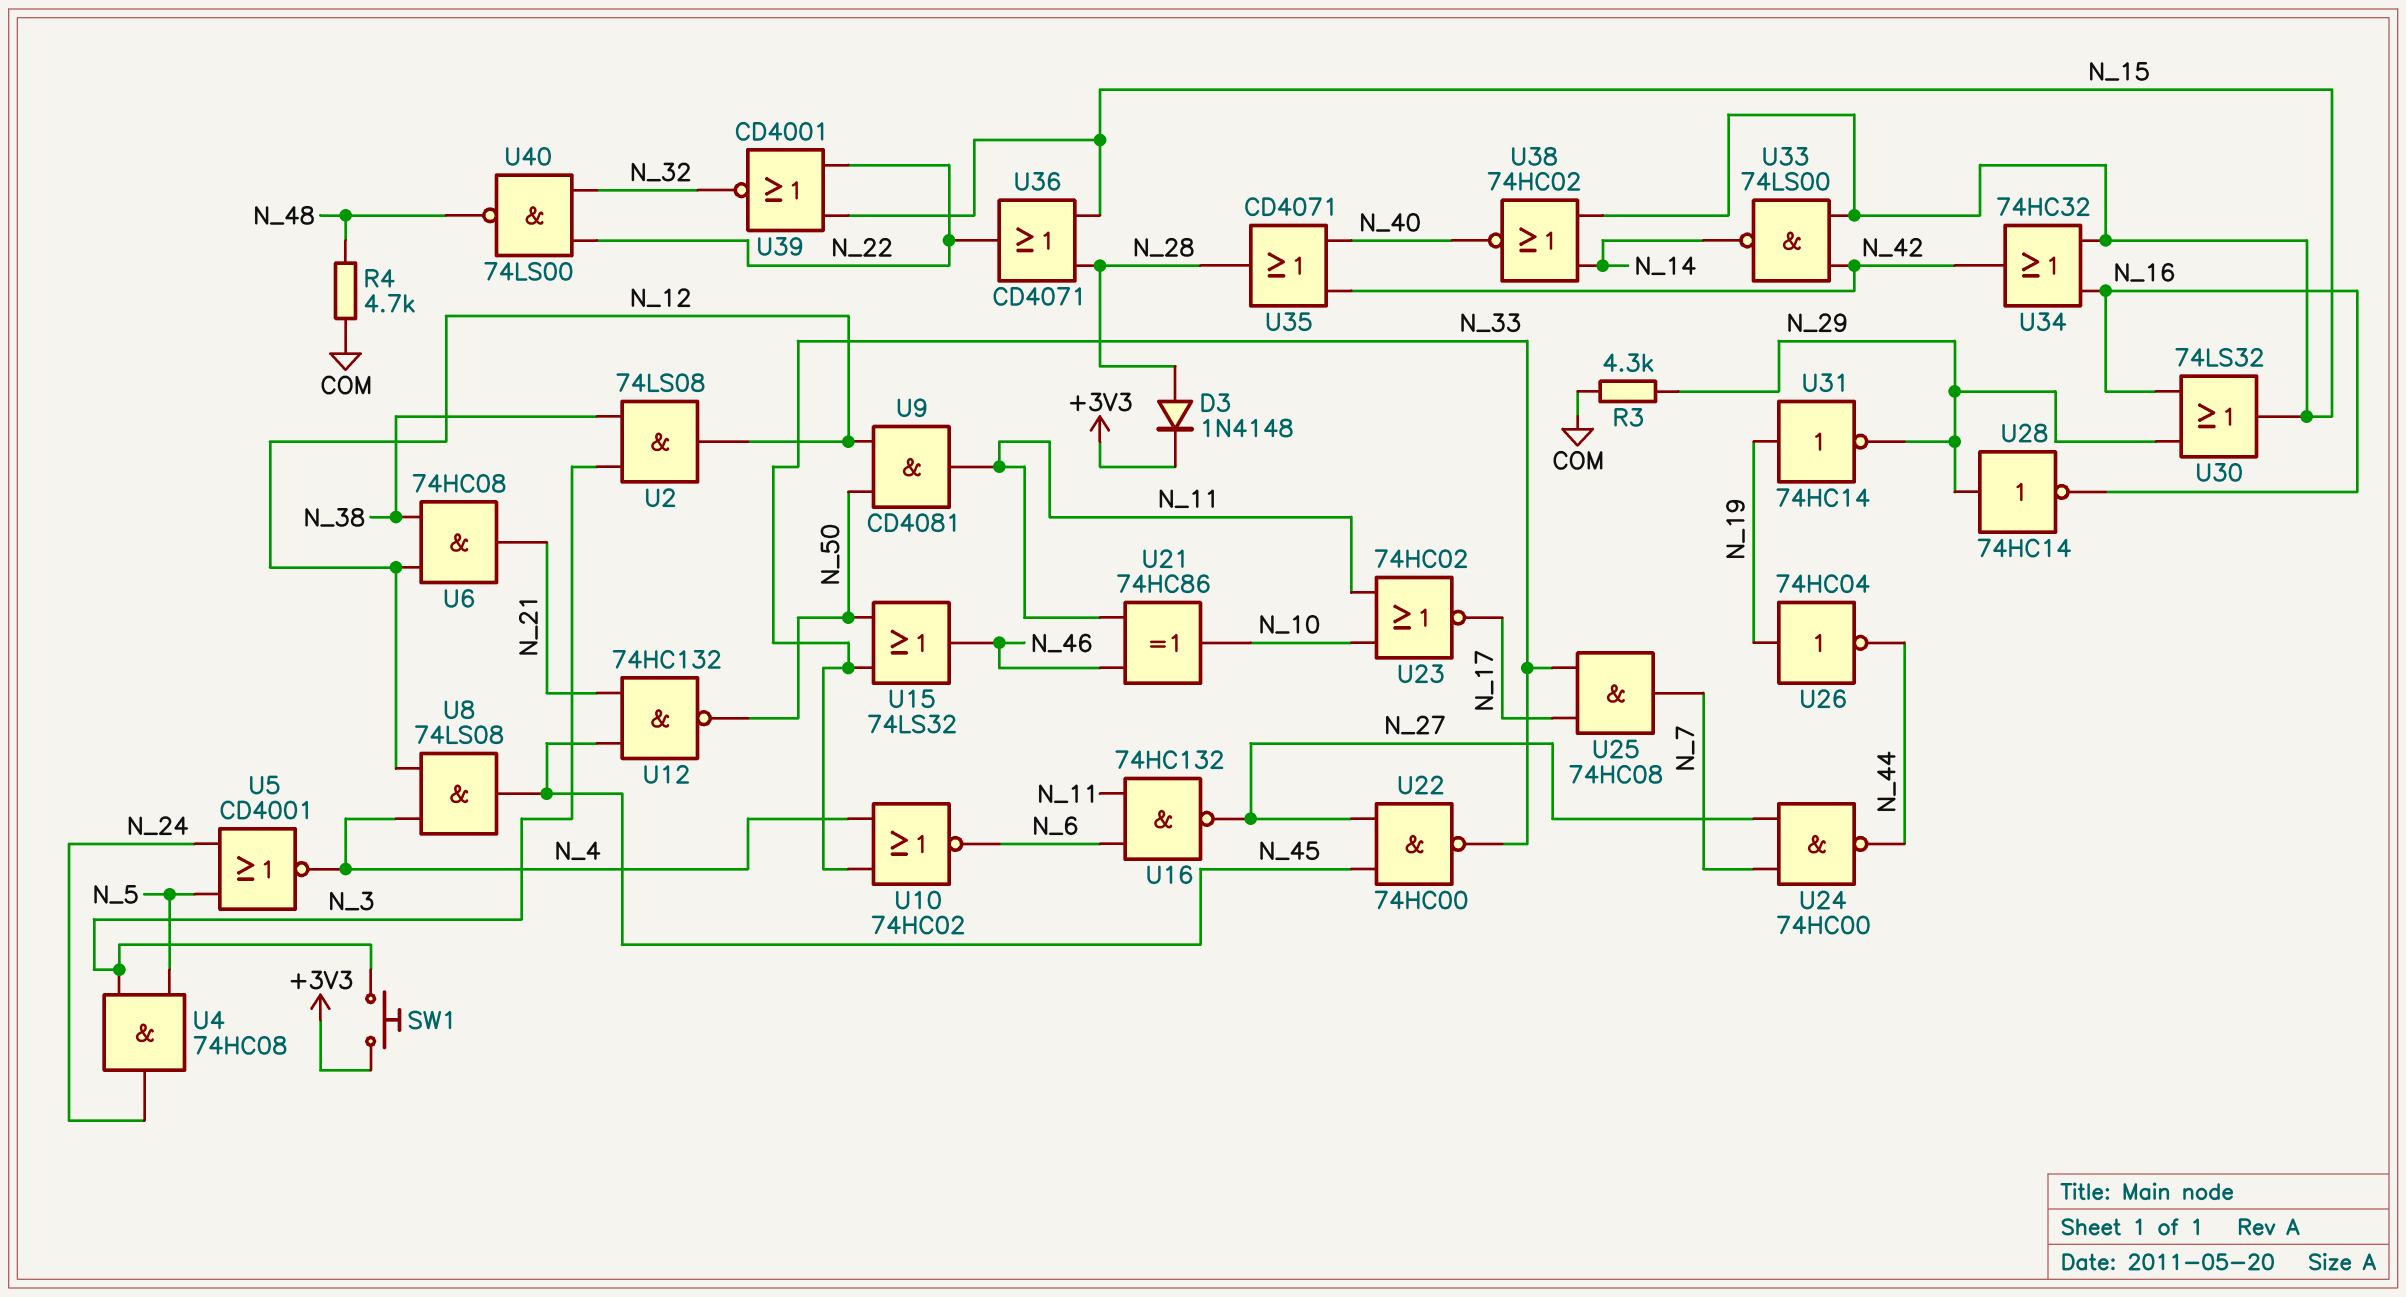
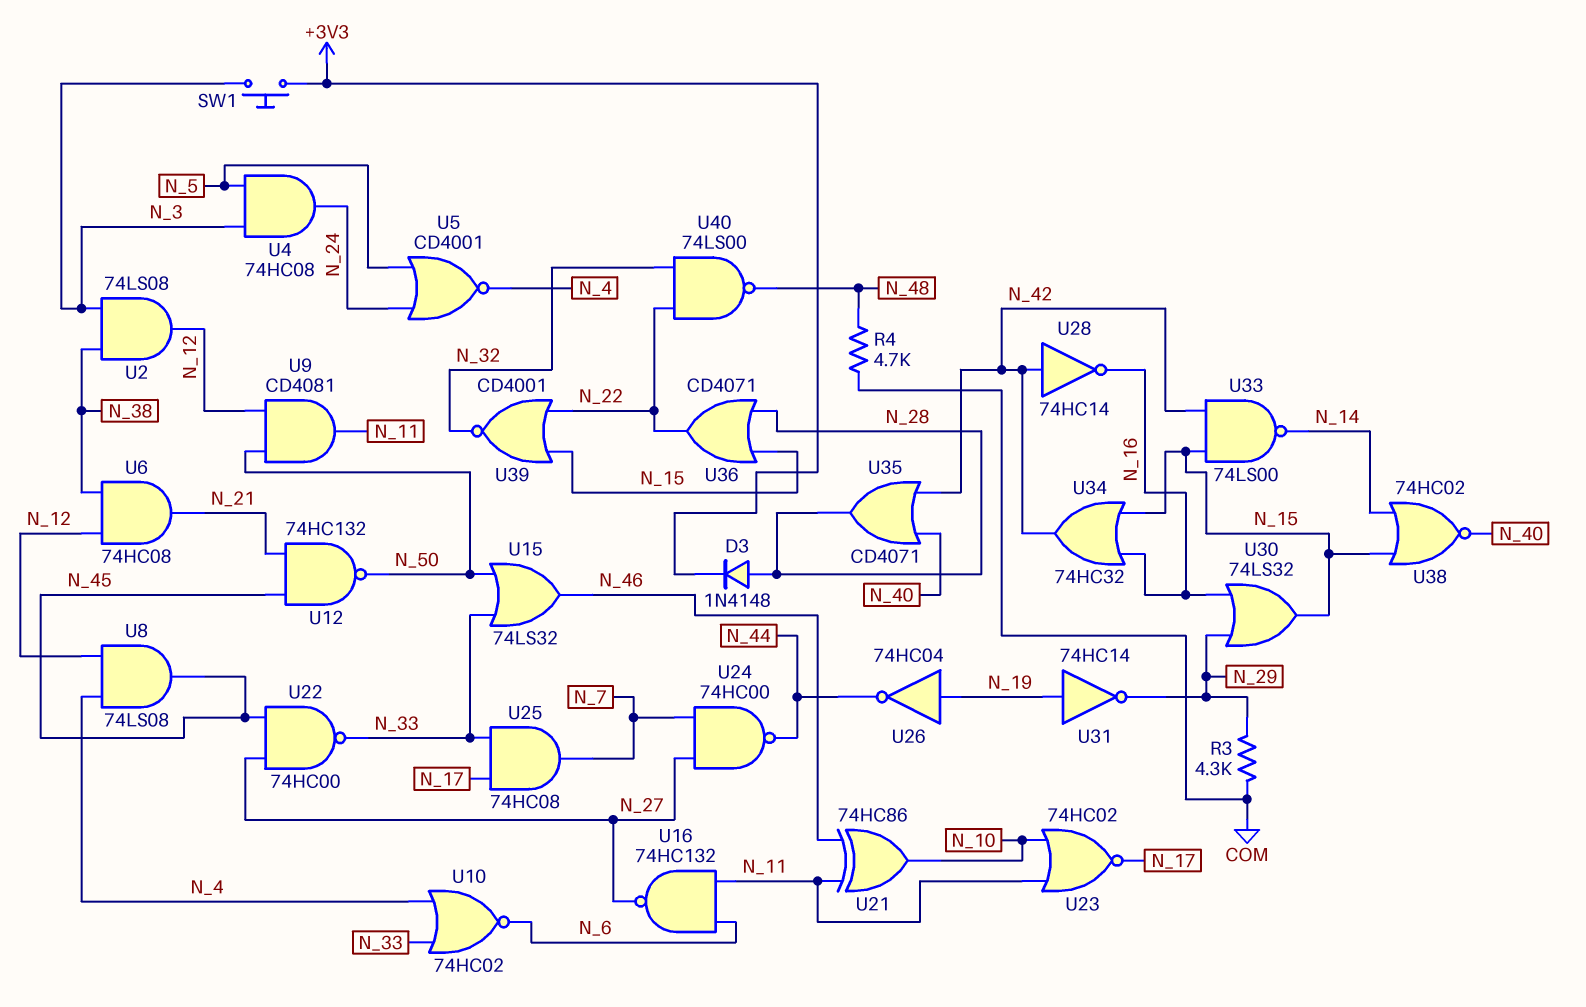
U28: NOT 74HC14 (in N_29, out N_16) -> NOT 74HC14 (in N_42, out N_16)

